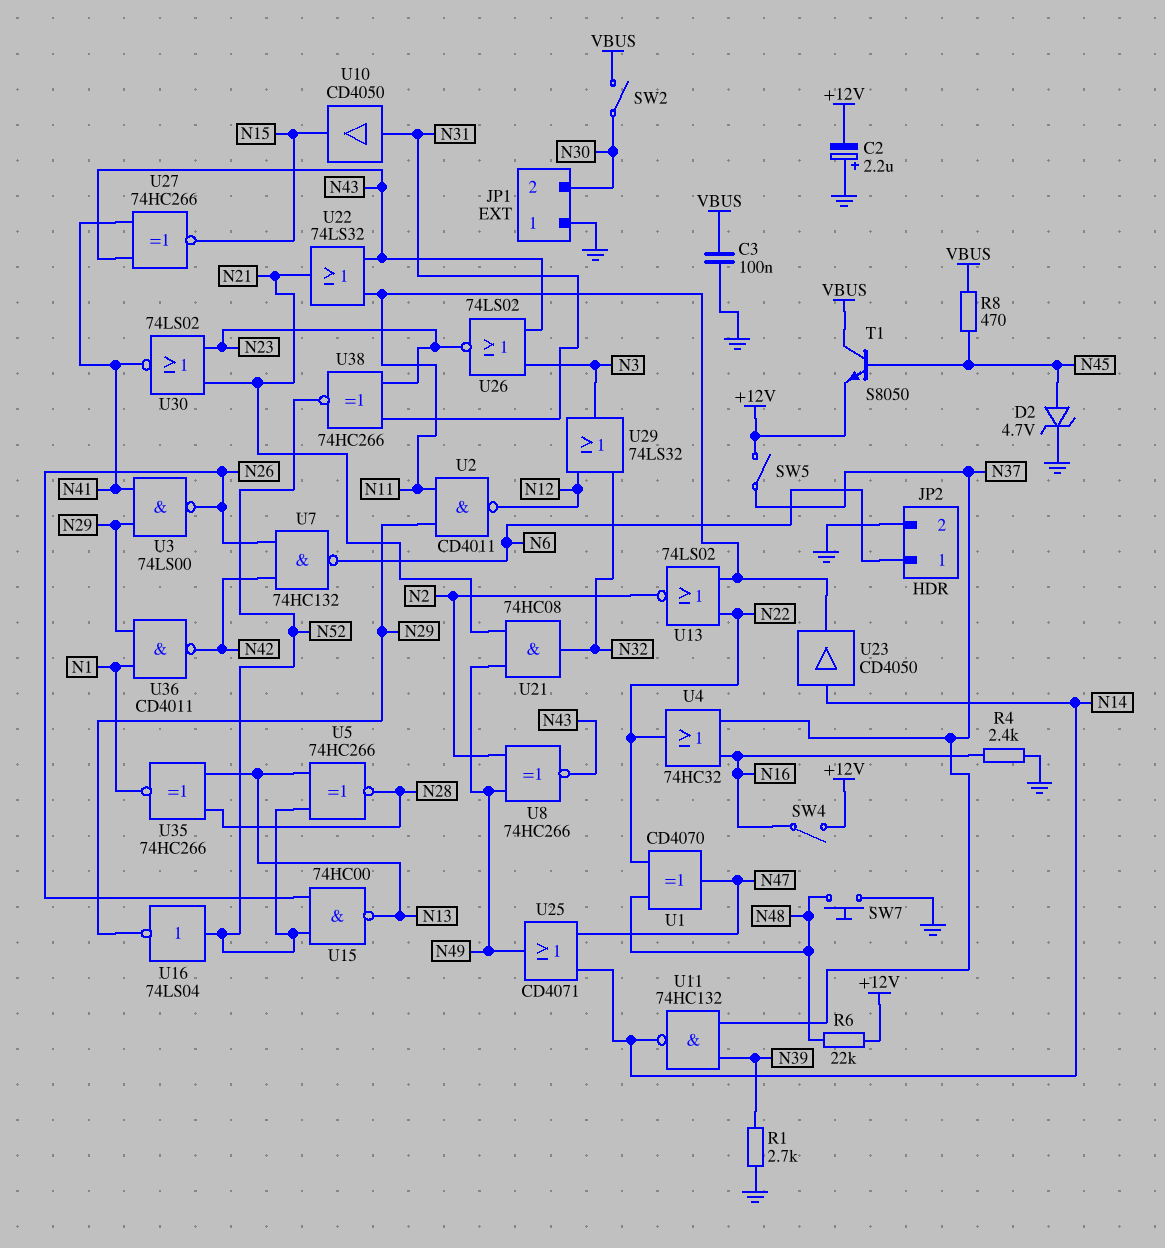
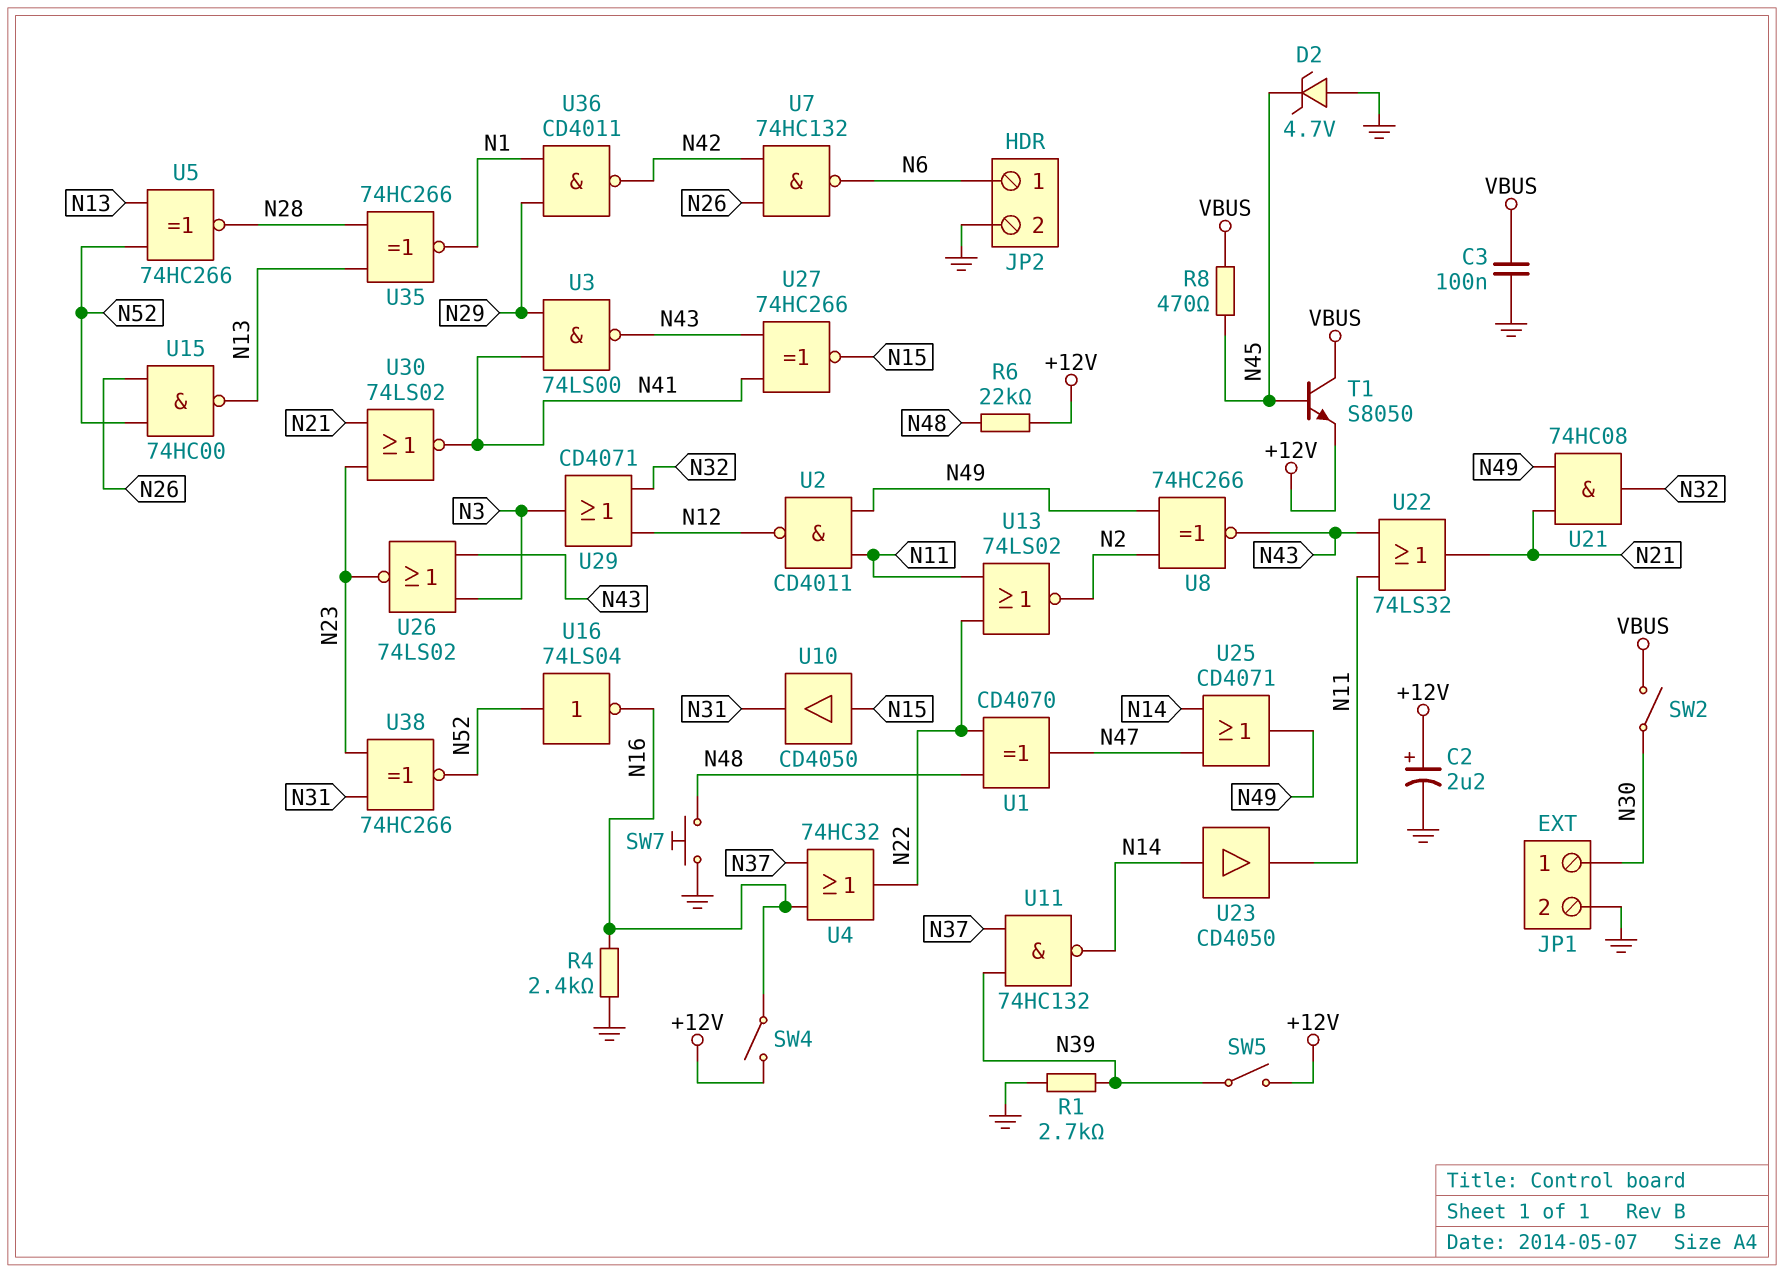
C2: 2.2uF (plus GND, minus +12V) -> 2.2uF (plus +12V, minus GND)
D2: zener 4.7V (A N45, K GND) -> zener 4.7V (A GND, K N45)
JP1 pin 1: GND -> N30
JP1 pin 2: N30 -> GND
SW5: switch (+12V, N37) -> switch (+12V, N39)
U2: NAND CD4011 (in N11, in N29, out N12) -> NAND CD4011 (in N11, in N49, out N12)
U3: NAND 74LS00 (in N29, in N41, out N26) -> NAND 74LS00 (in N29, in N41, out N43)
U10: buffer CD4050 (in N31, out N15) -> buffer CD4050 (in N15, out N31)
U16: NOT 74LS04 (in N52, out N29) -> NOT 74LS04 (in N52, out N16)
U29: OR 74LS32 (in N12, in N32, out N3) -> OR CD4071 (in N12, in N32, out N3)

